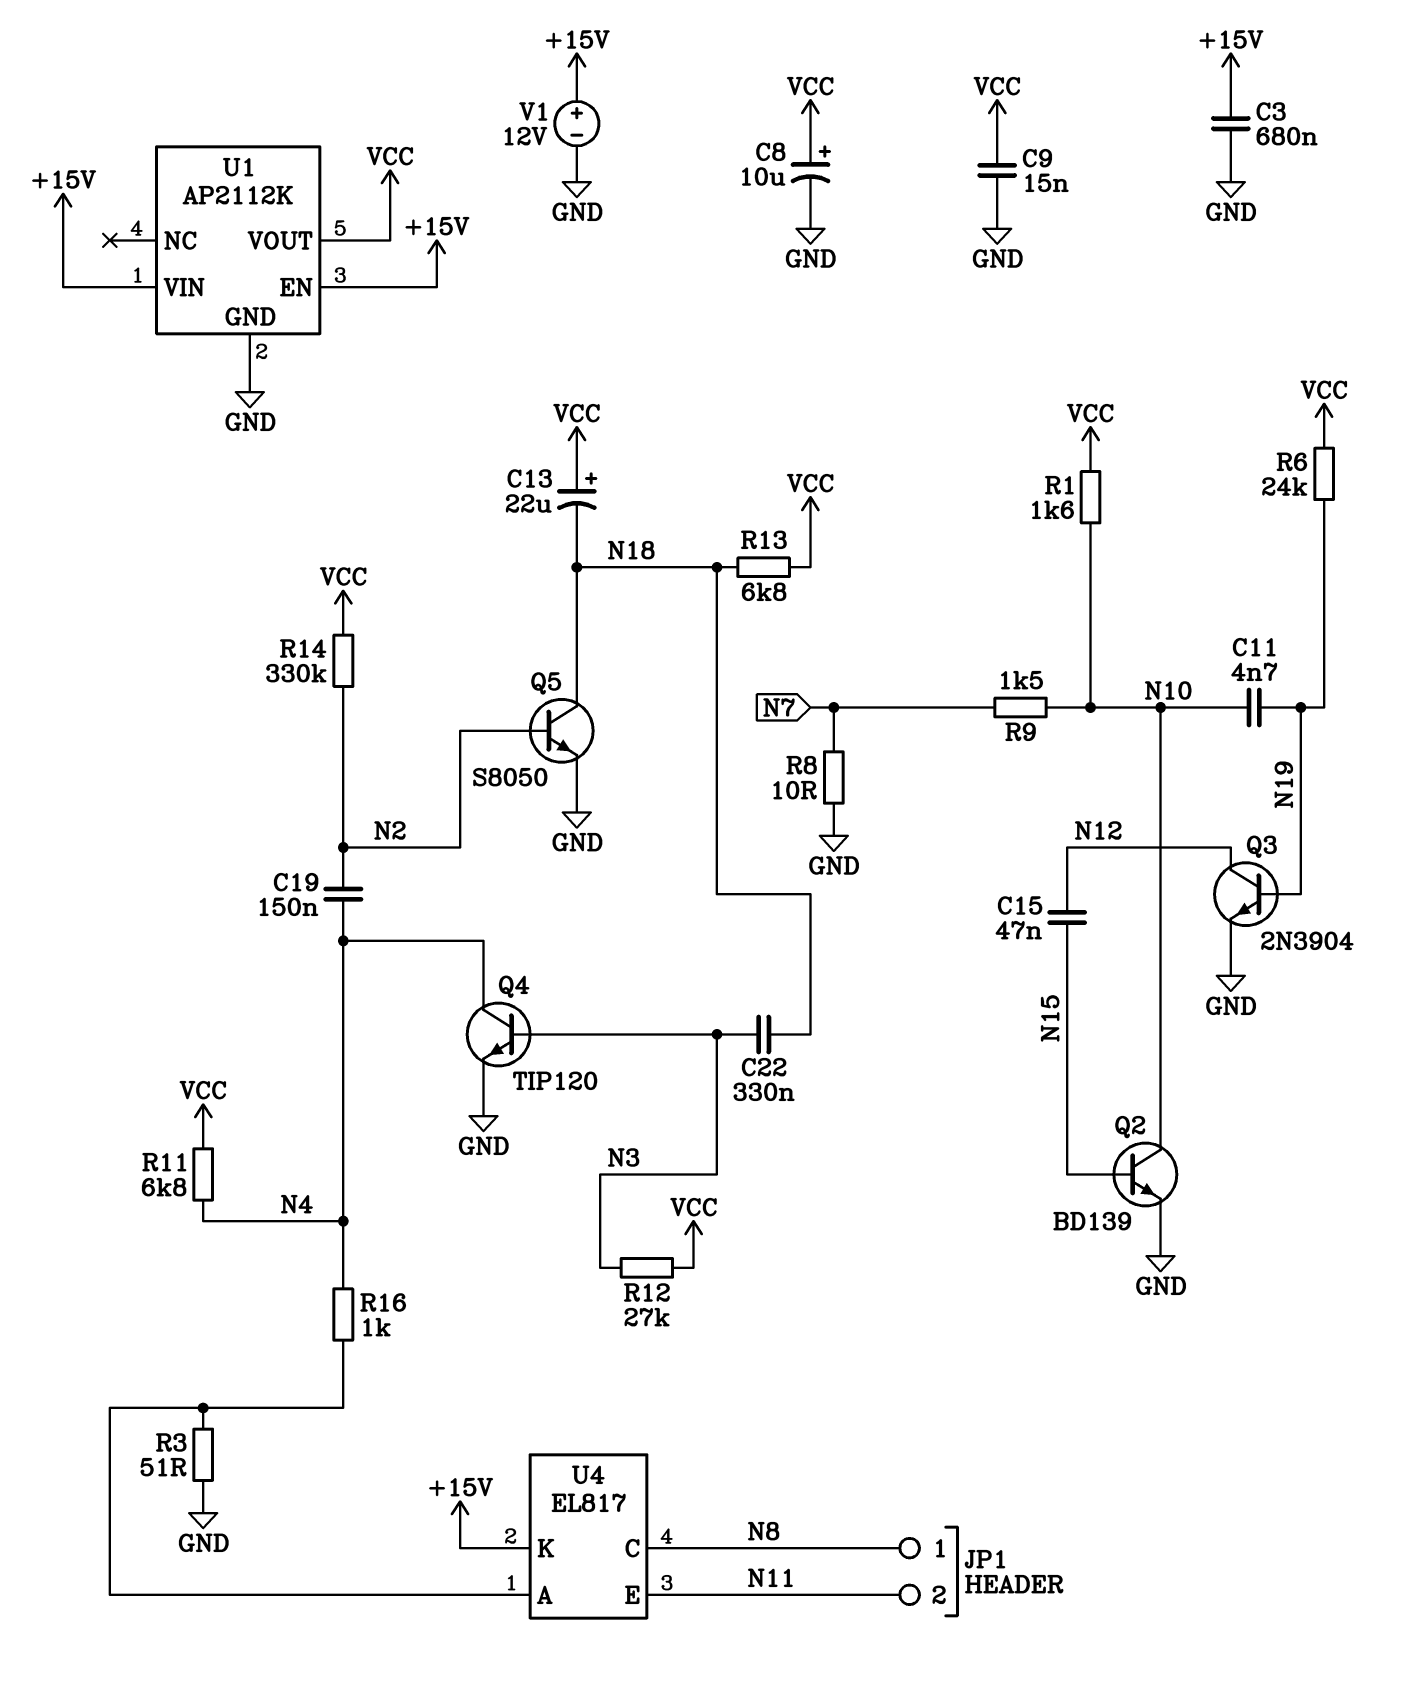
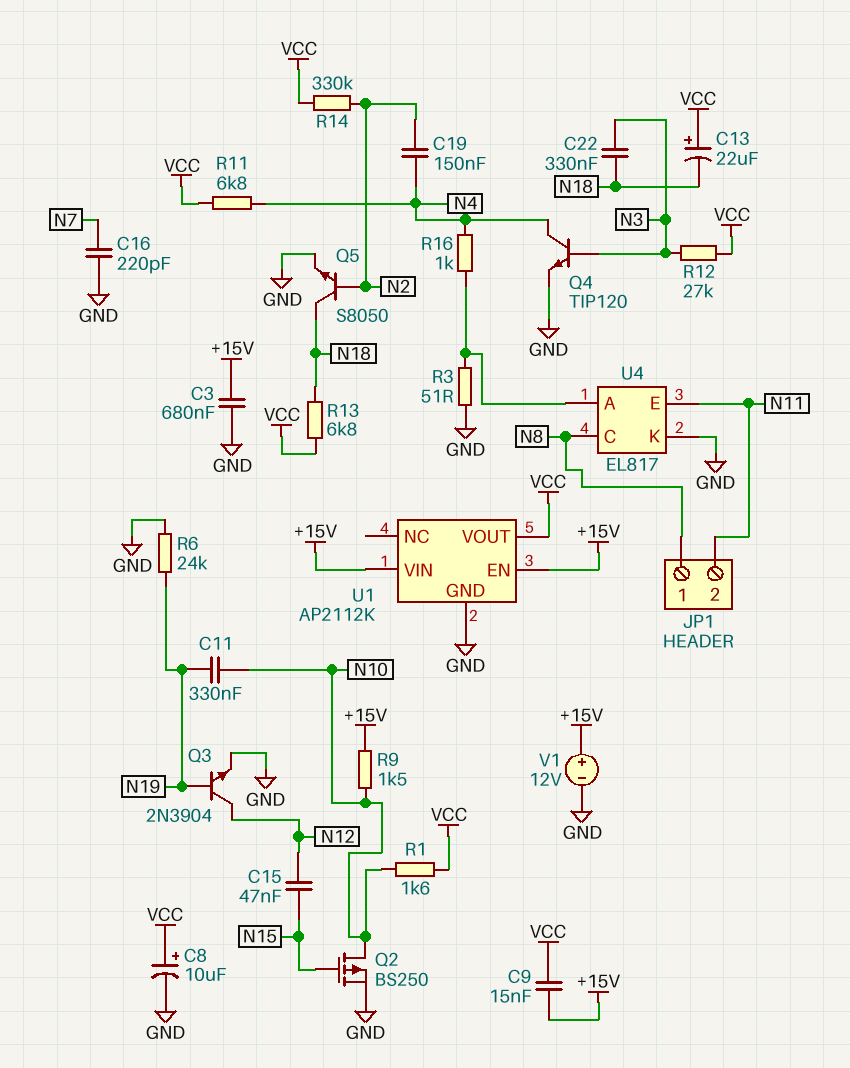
C9: 15nF (GND, VCC) -> 15nF (+15V, VCC)
C11: 4.7nF (N10, N19) -> 330nF (N10, N19)
C16: none -> 220pF (GND, N7)
Q2: NPN BD139 (B N15, C N10, E GND) -> PMOS BS250 (G N15, D N10, S GND)
R6: 24k (N19, VCC) -> 24k (GND, N19)
R8: 10 (GND, N7) -> none
R9: 1.5k (N7, N10) -> 1.5k (+15V, N10)
U4 pin K: +15V -> GND

